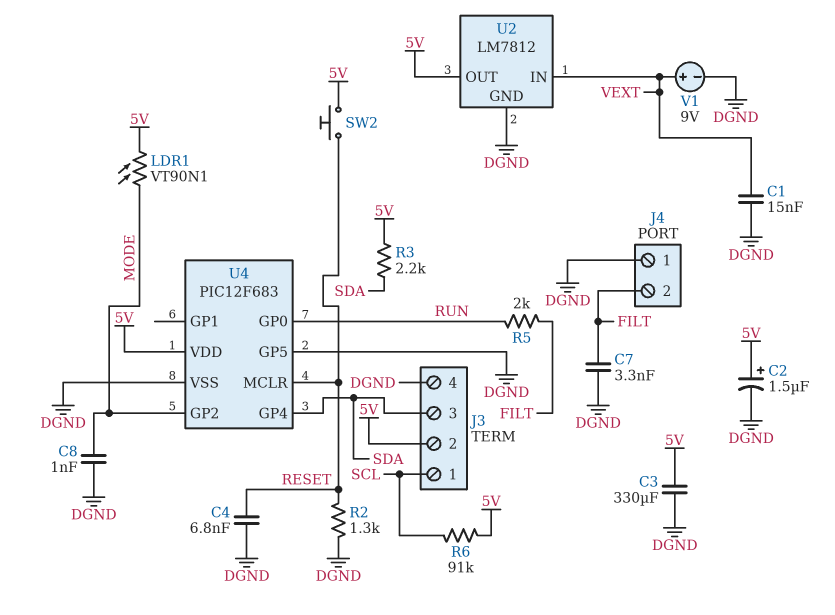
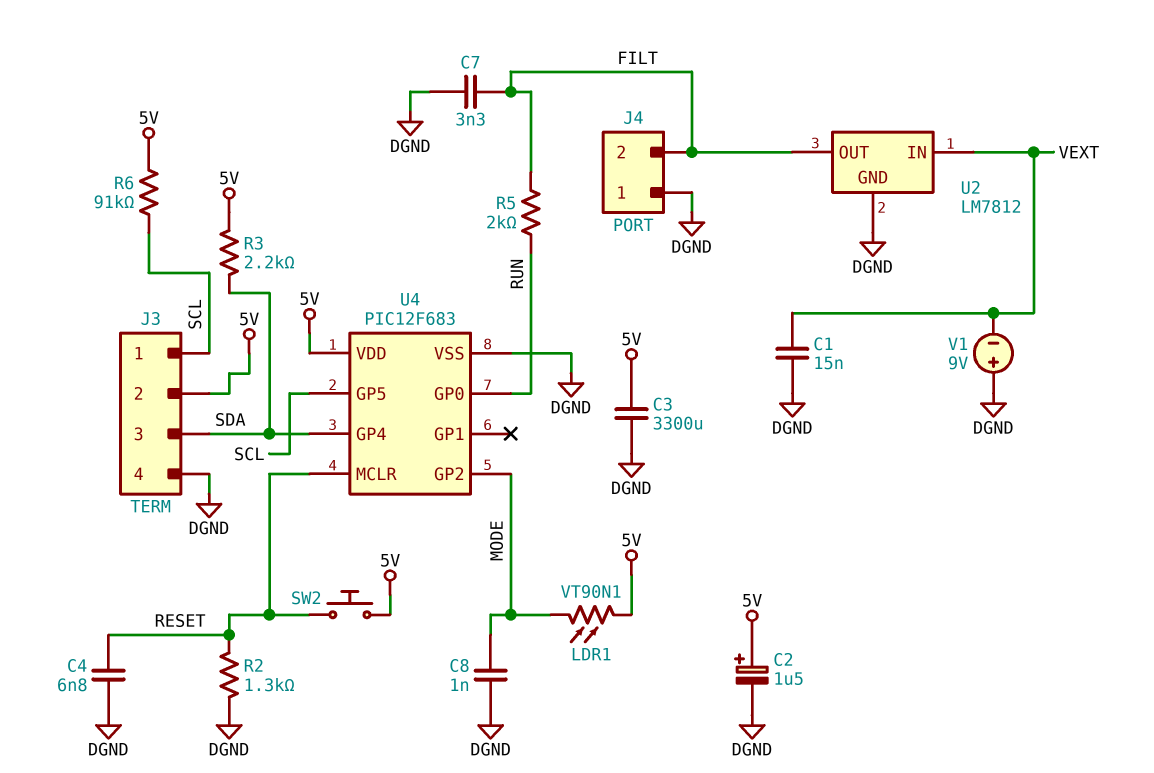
C3: 330uF (5V, DGND) -> 3300uF (5V, DGND)
U2 pin OUT: 5V -> FILT
U4 pin GP5: DGND -> SCL
V1: 9V (plus VEXT, minus DGND) -> 9V (plus DGND, minus VEXT)

